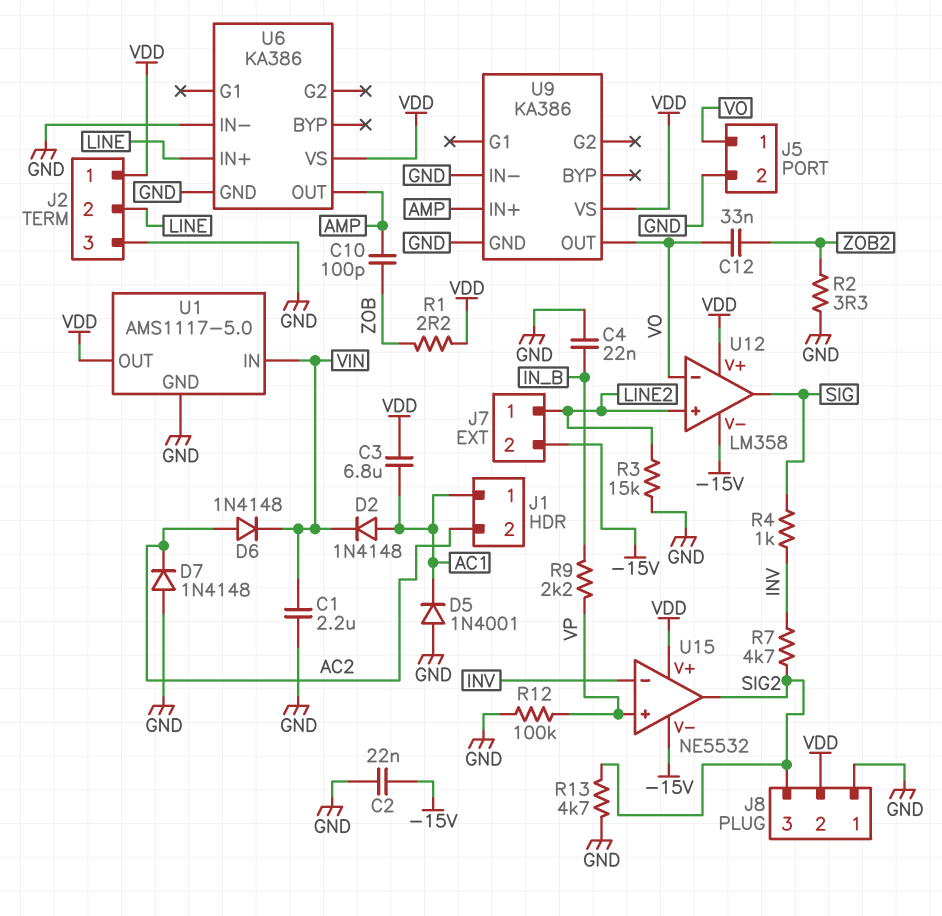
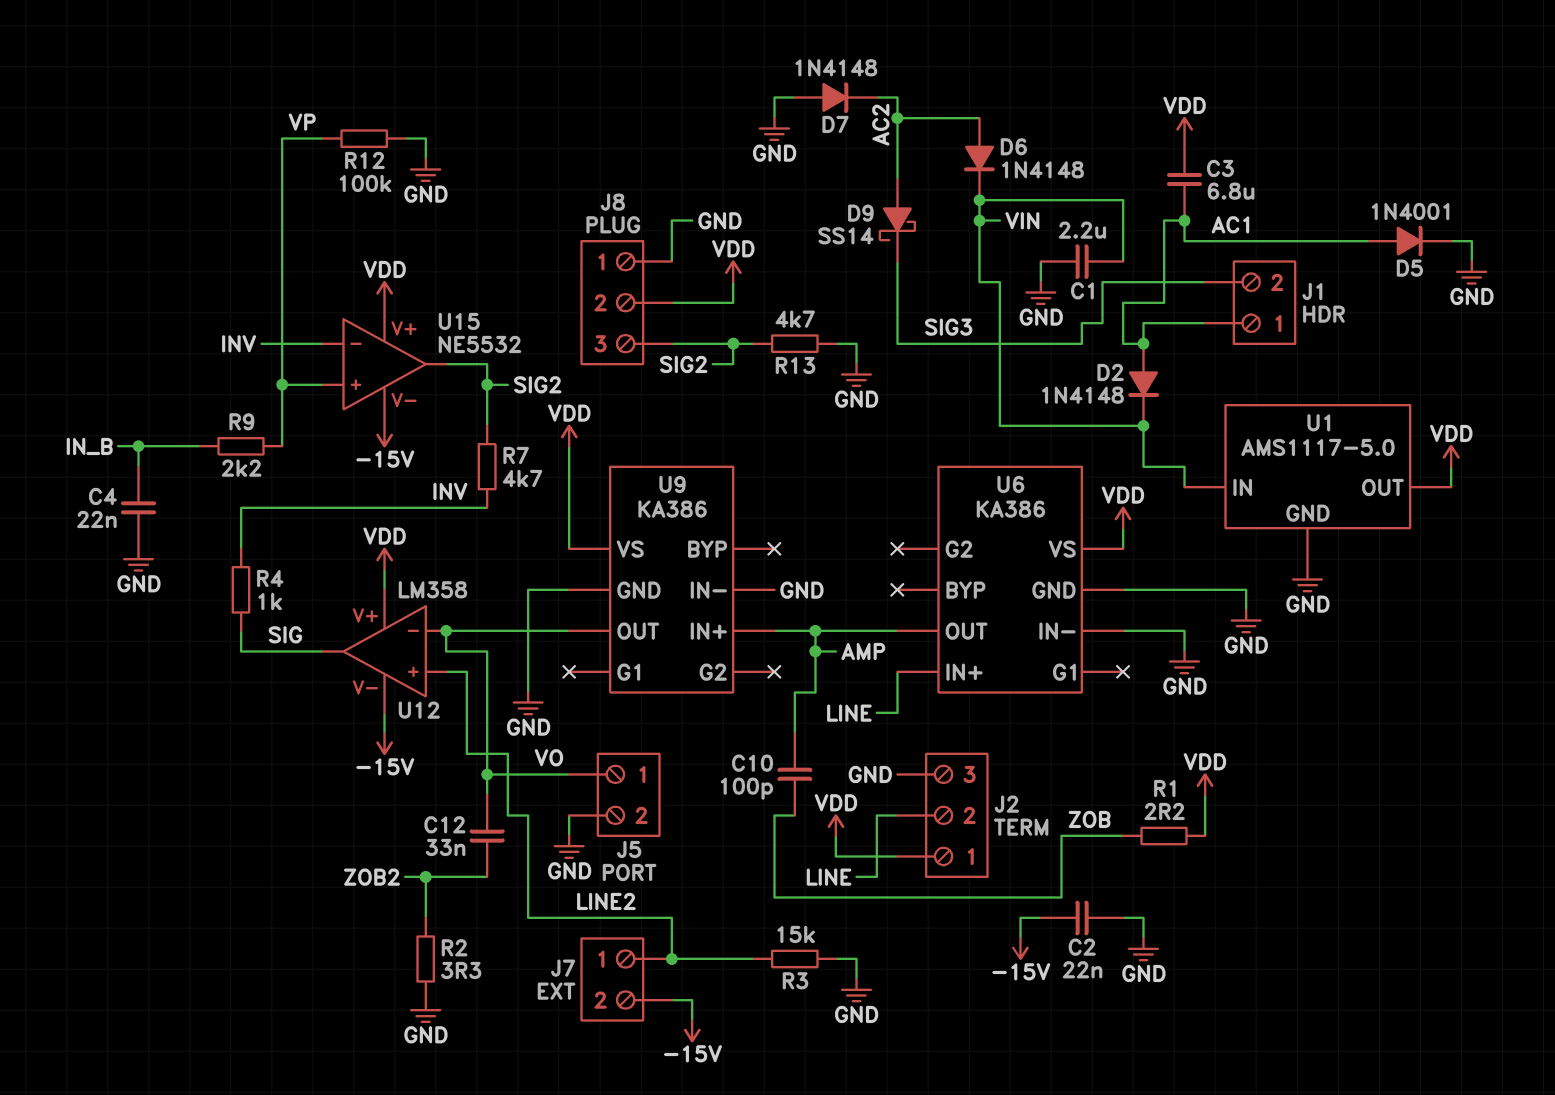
D5: diode 1N4001 (A GND, K AC1) -> diode 1N4001 (A AC1, K GND)
D9: none -> schottky SS14 (A AC2, K SIG3)
J1 pin 2: AC2 -> SIG3

